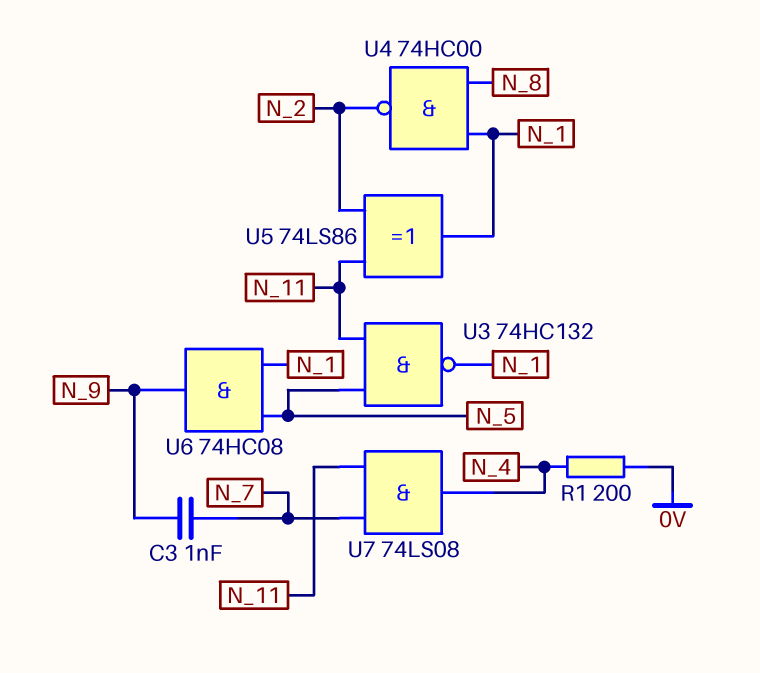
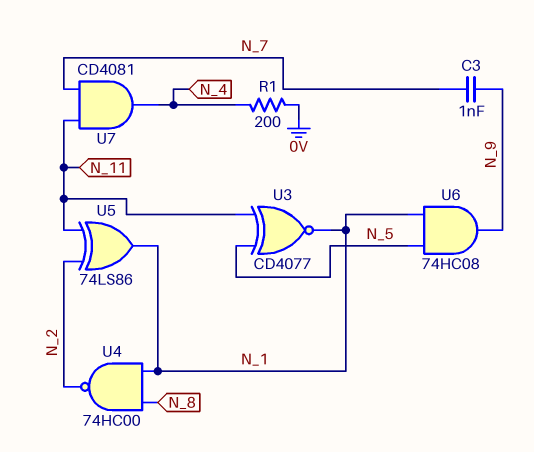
U3: NAND 74HC132 (in N_5, in N_11, out N_1) -> XNOR CD4077 (in N_5, in N_11, out N_1)
U7: AND 74LS08 (in N_7, in N_11, out N_4) -> AND CD4081 (in N_7, in N_11, out N_4)

